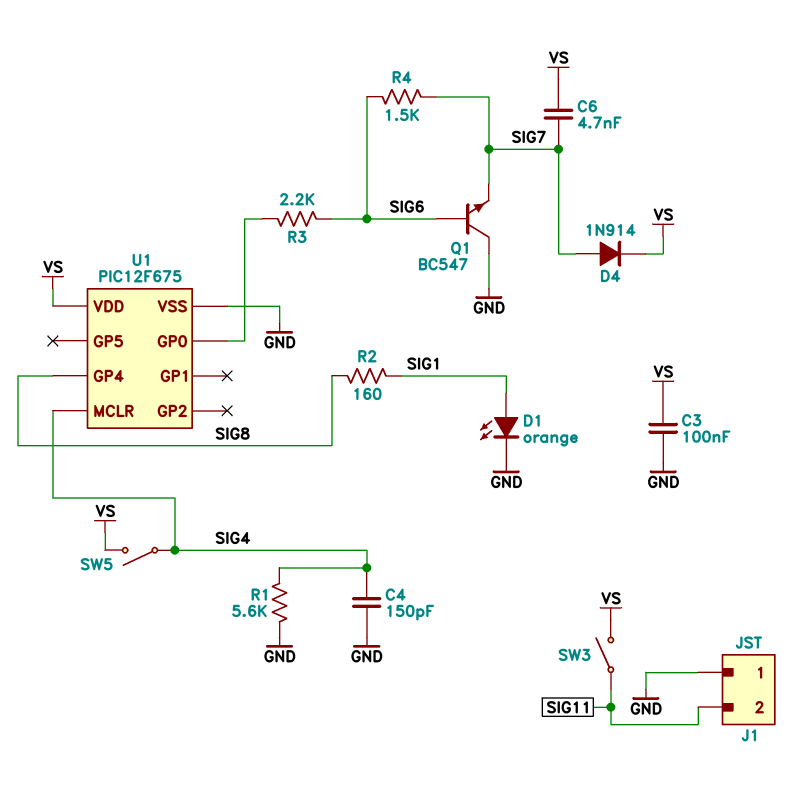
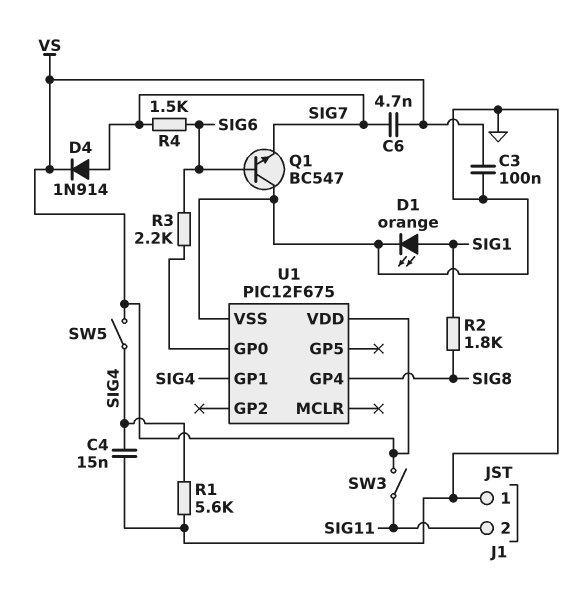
C4: 150pF (GND, SIG4) -> 15nF (GND, SIG4)
R2: 160 (SIG1, SIG8) -> 1.8k (SIG1, SIG8)
U1 pin GP1: none -> SIG4
U1 pin MCLR: SIG4 -> none

